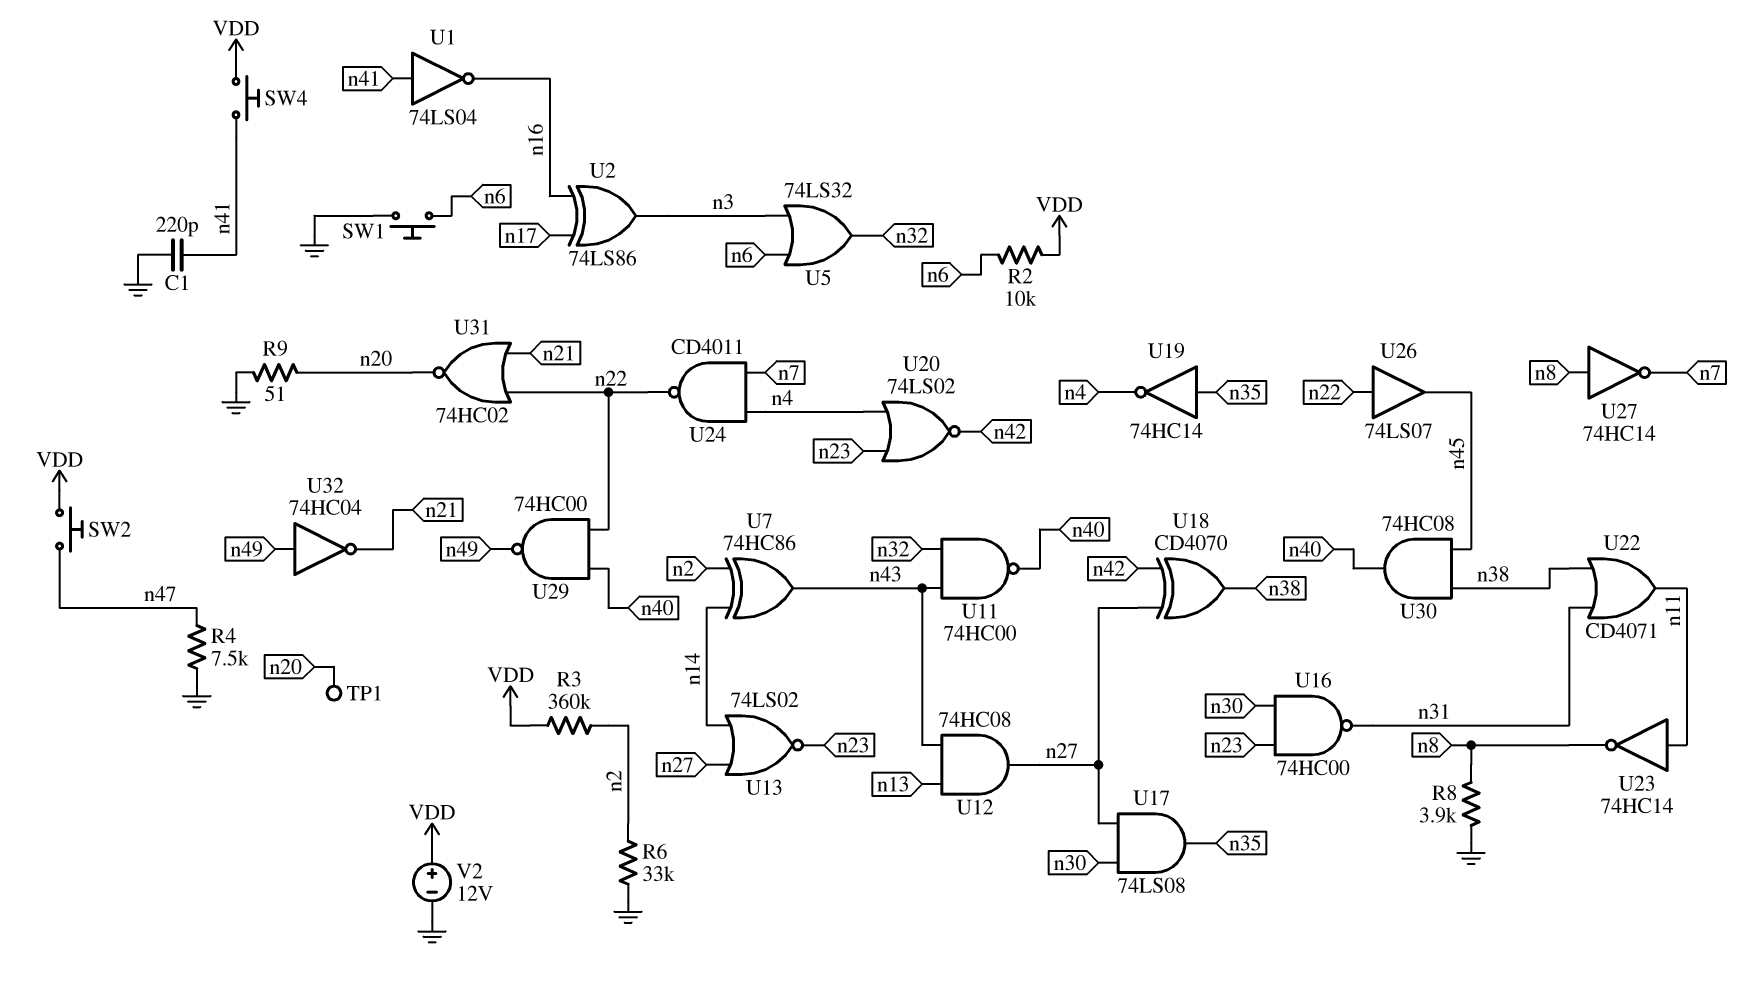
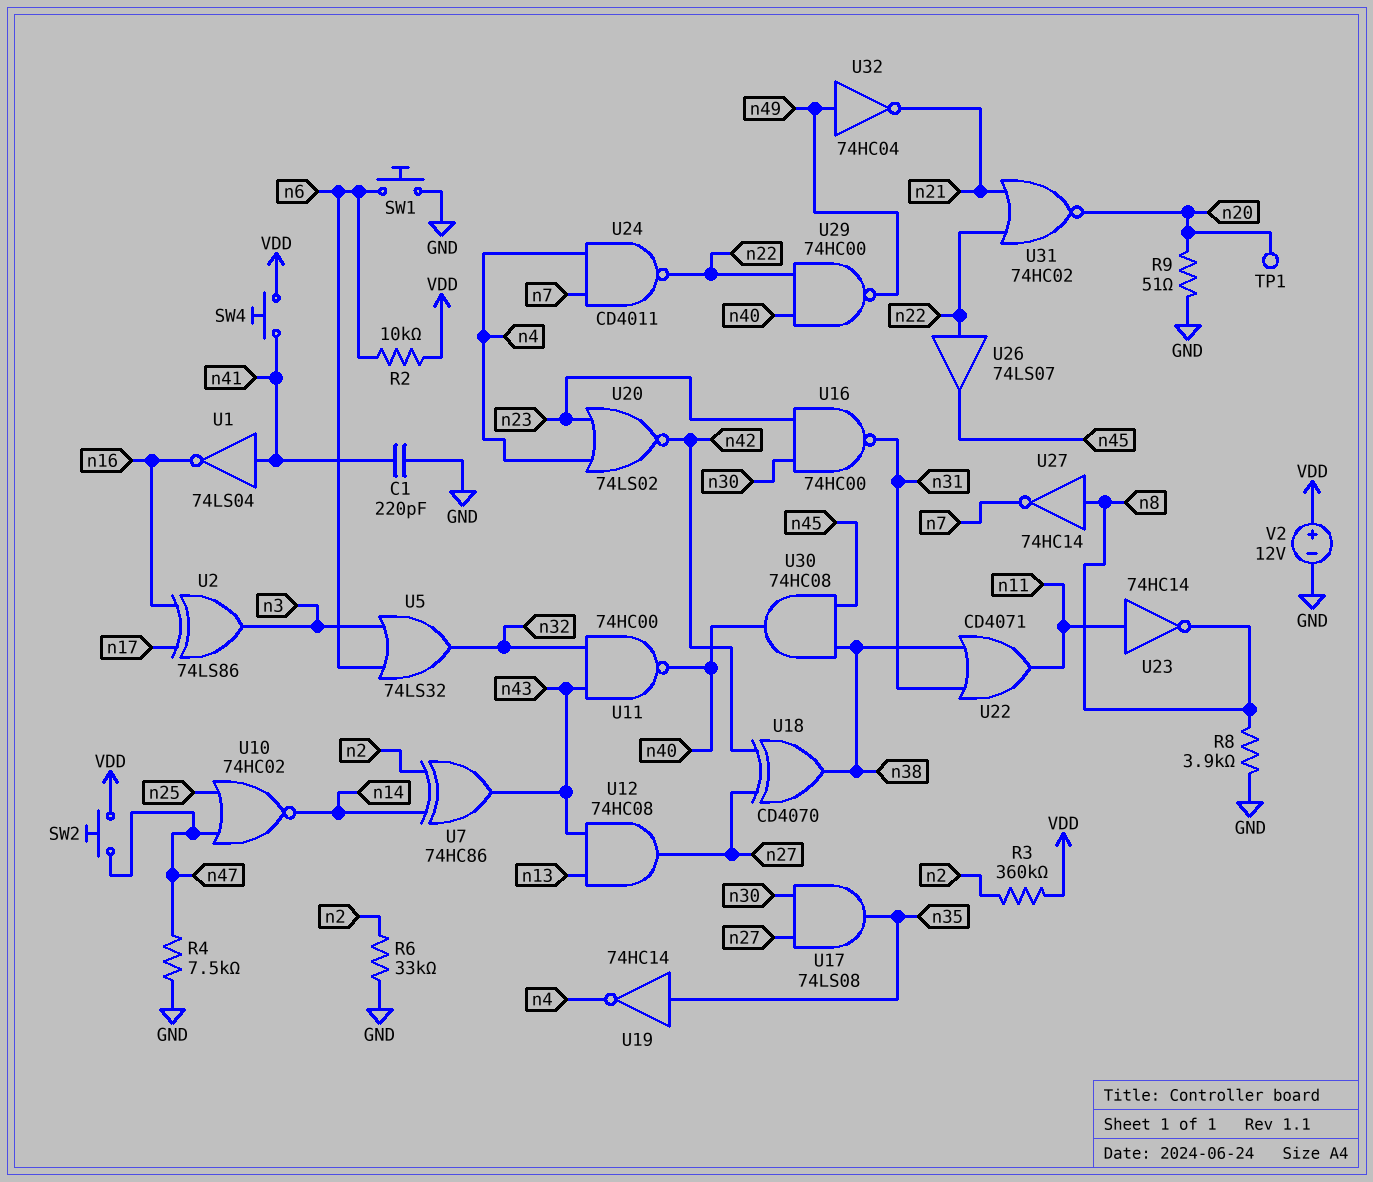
U10: none -> NOR 74HC02 (in n25, in n47, out n14)
U13: NOR 74LS02 (in n14, in n27, out n23) -> none

